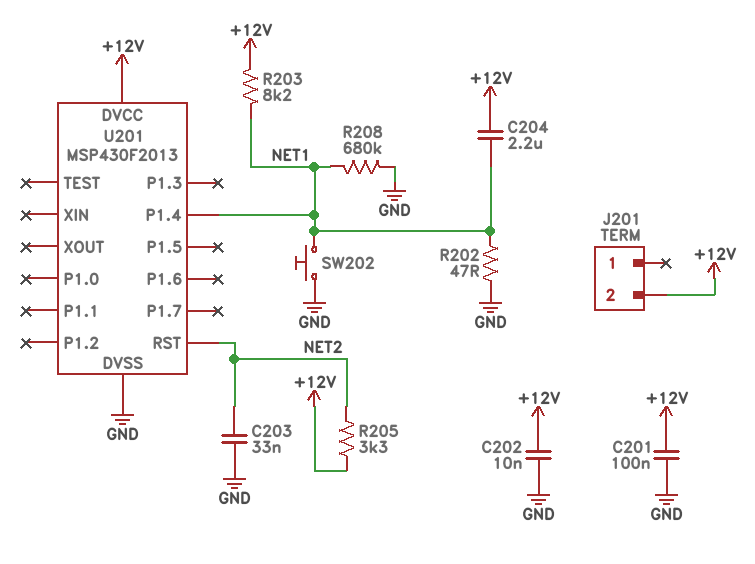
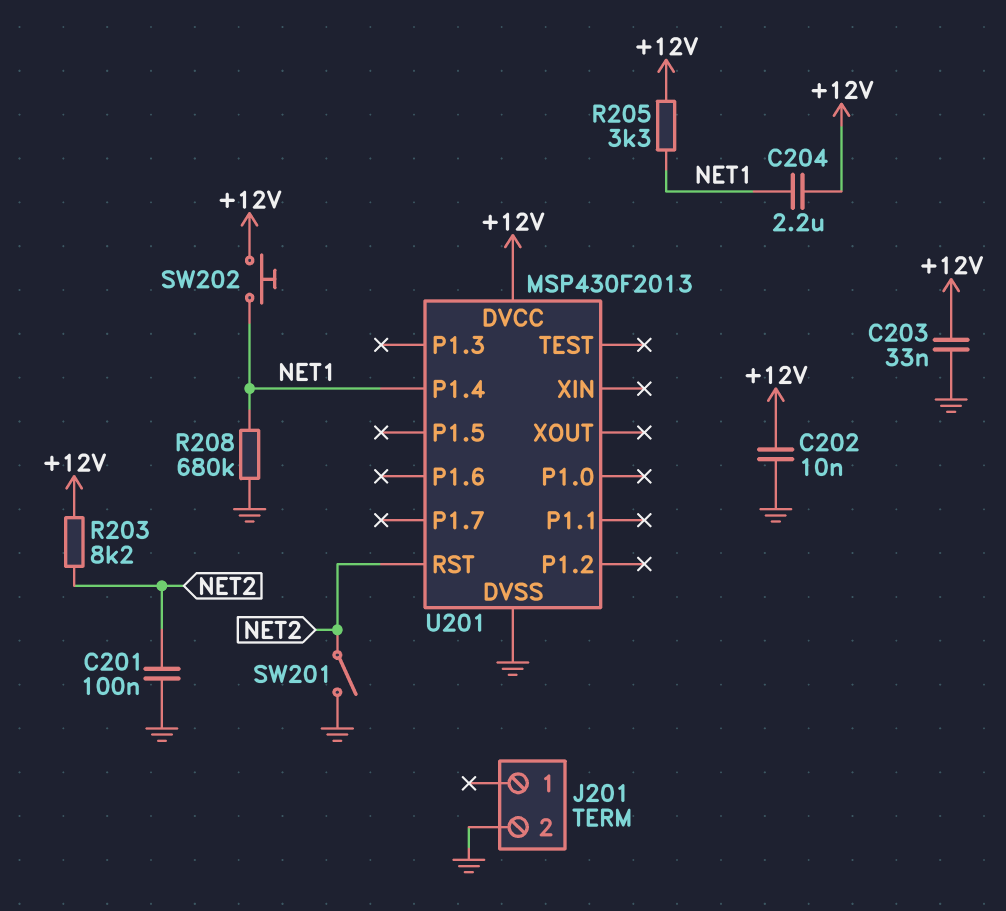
C201: 100nF (+12V, GND) -> 100nF (GND, NET2)
C203: 33nF (GND, NET2) -> 33nF (+12V, GND)
J201 pin 2: +12V -> GND
R202: 47 (GND, NET1) -> none
R203: 8.2k (+12V, NET1) -> 8.2k (+12V, NET2)
R205: 3.3k (+12V, NET2) -> 3.3k (+12V, NET1)
SW201: none -> switch (GND, NET2)
SW202: button (GND, NET1) -> button (+12V, NET1)

